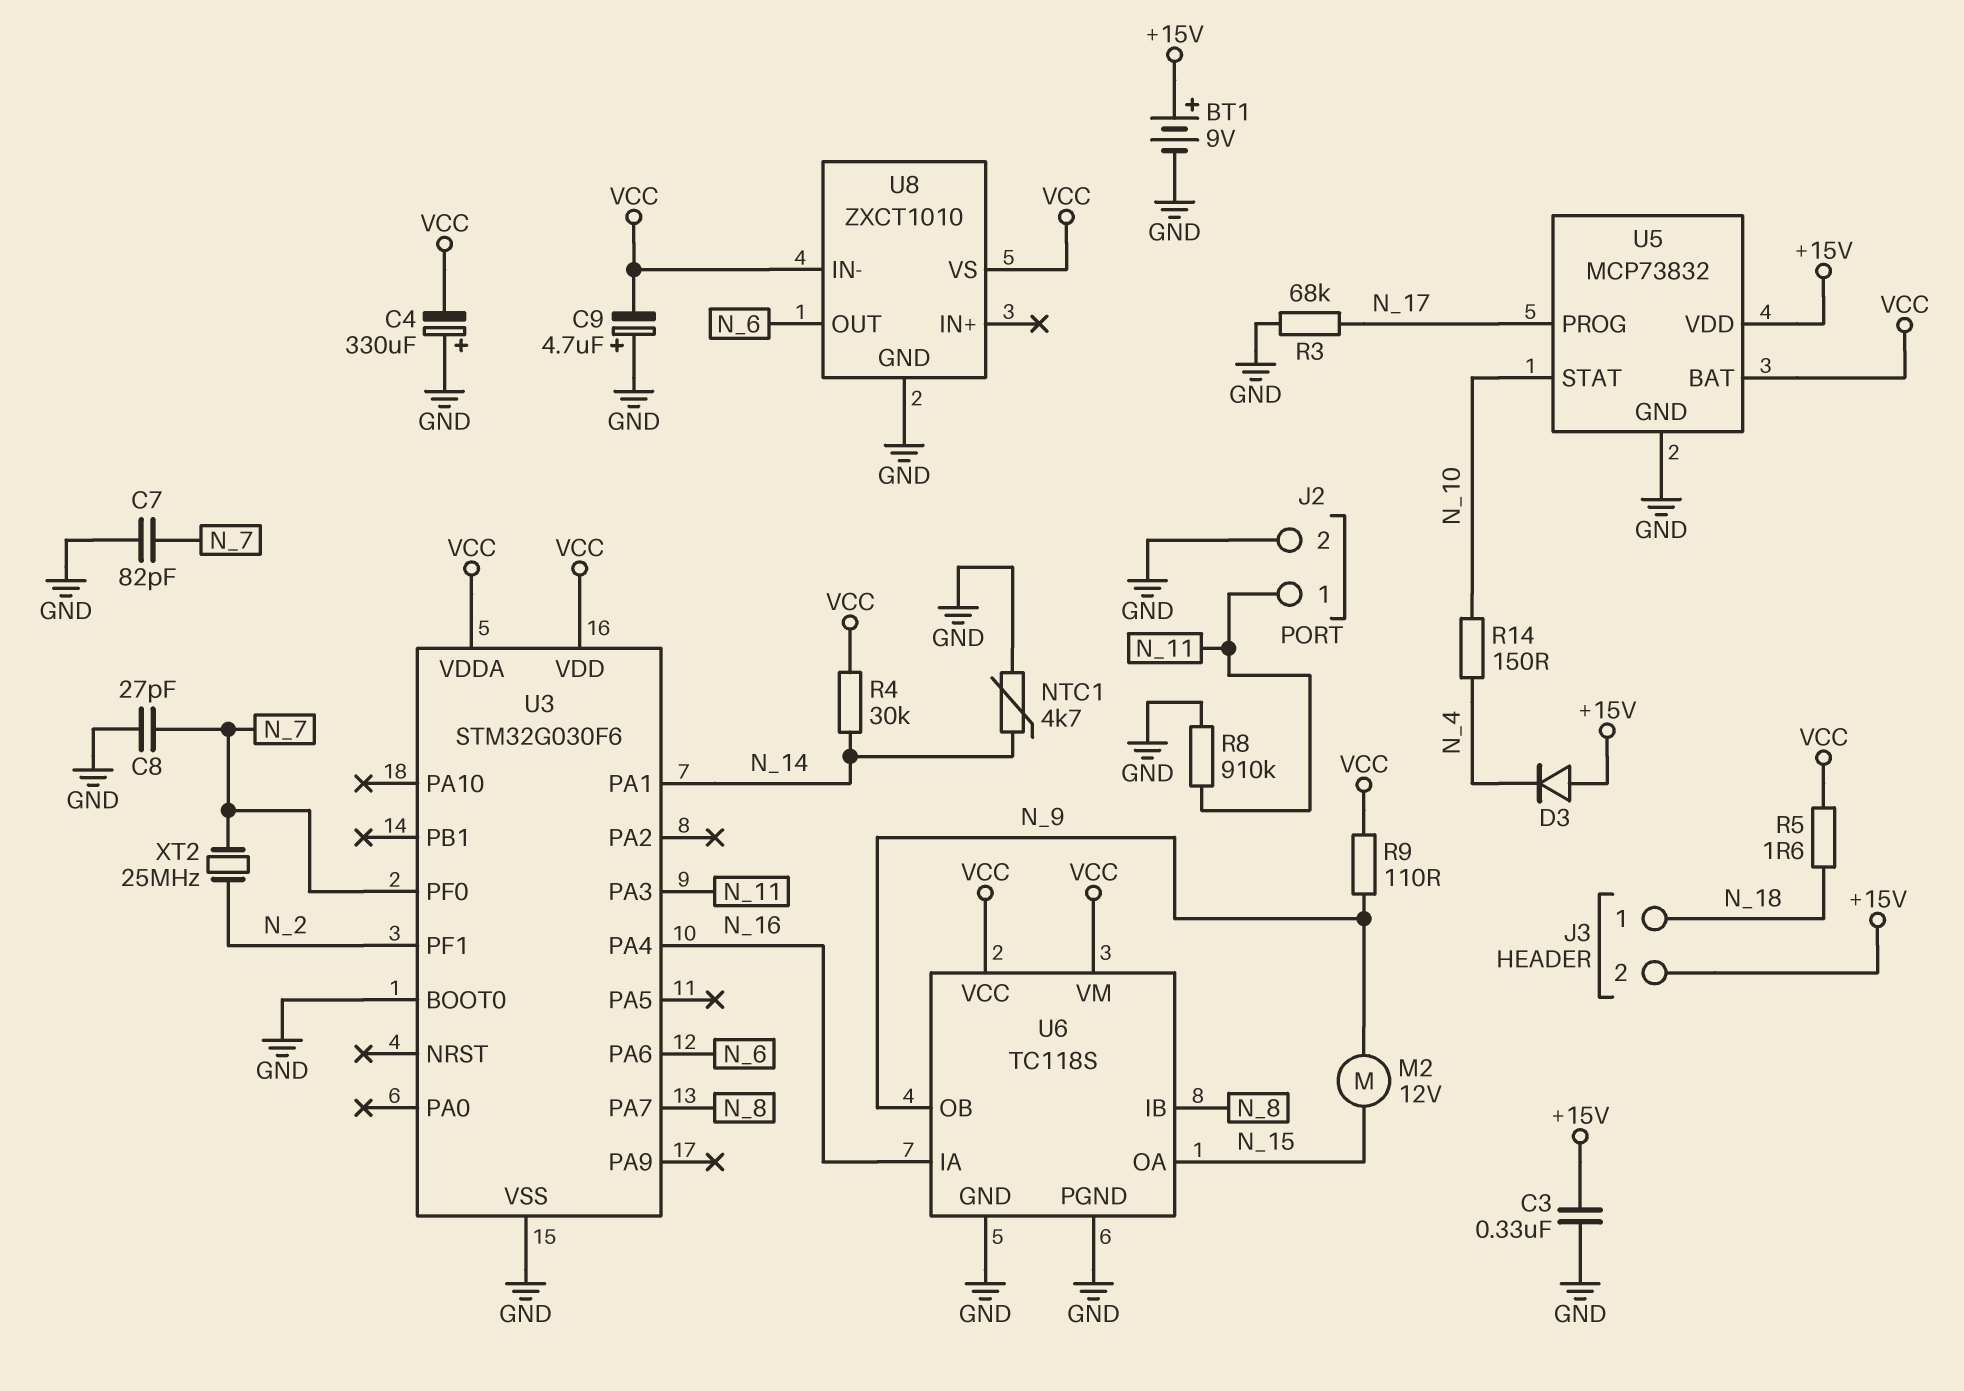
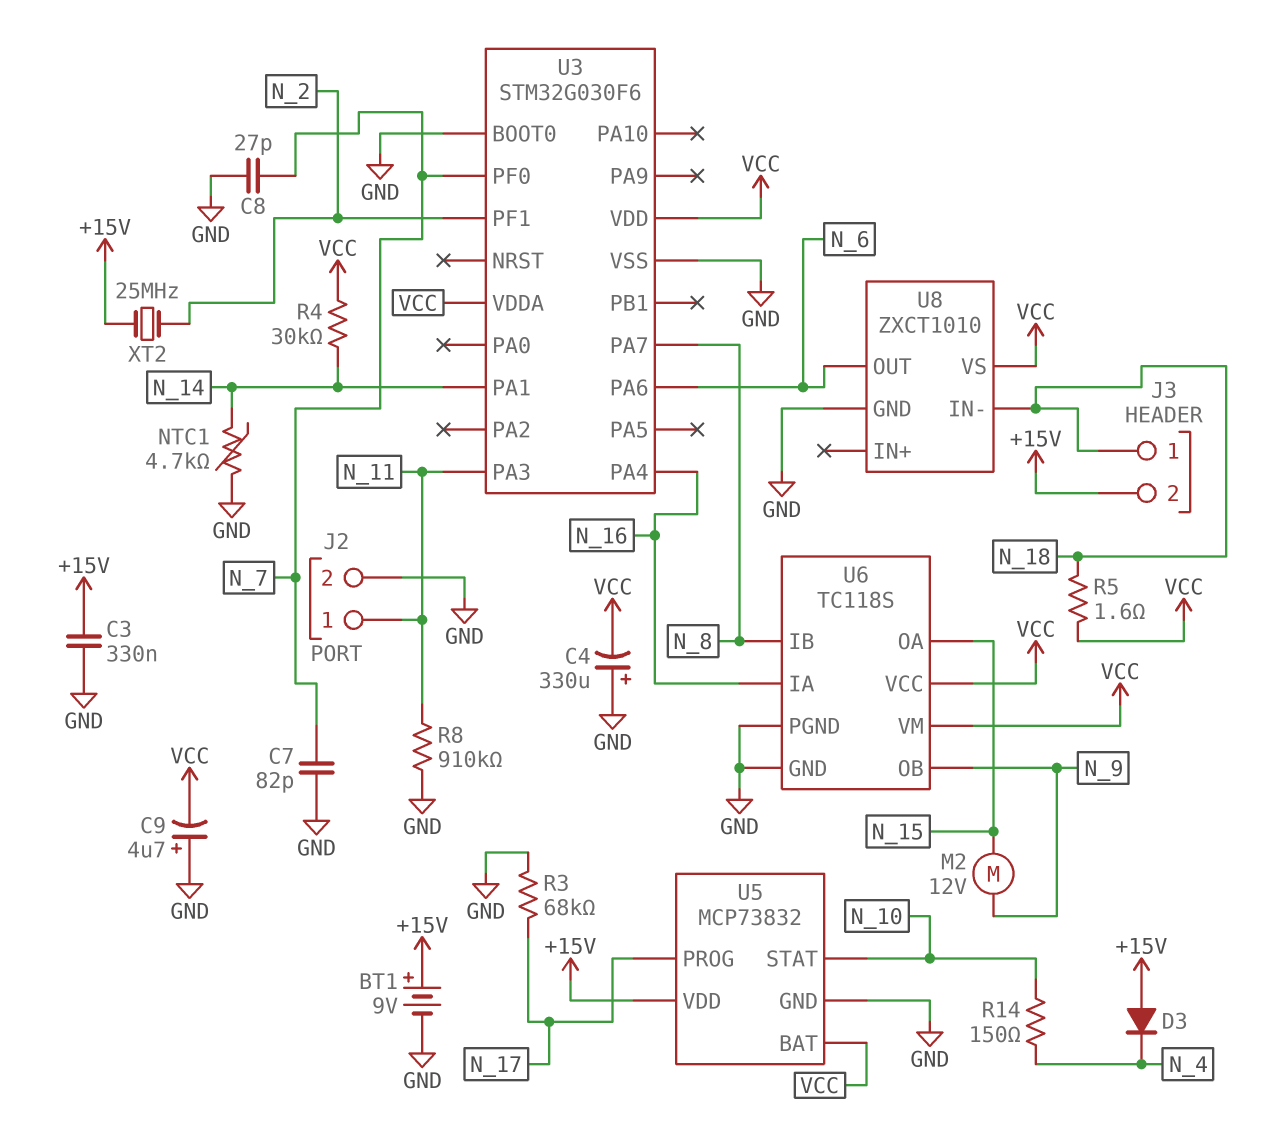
R9: 110 (N_9, VCC) -> none
U8 pin IN-: VCC -> N_18
XT2: 25MHz (N_2, N_7) -> 25MHz (+15V, N_2)

